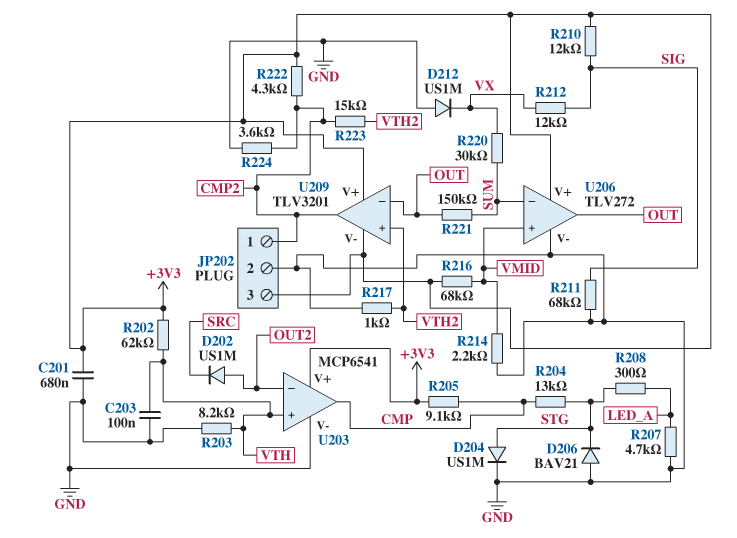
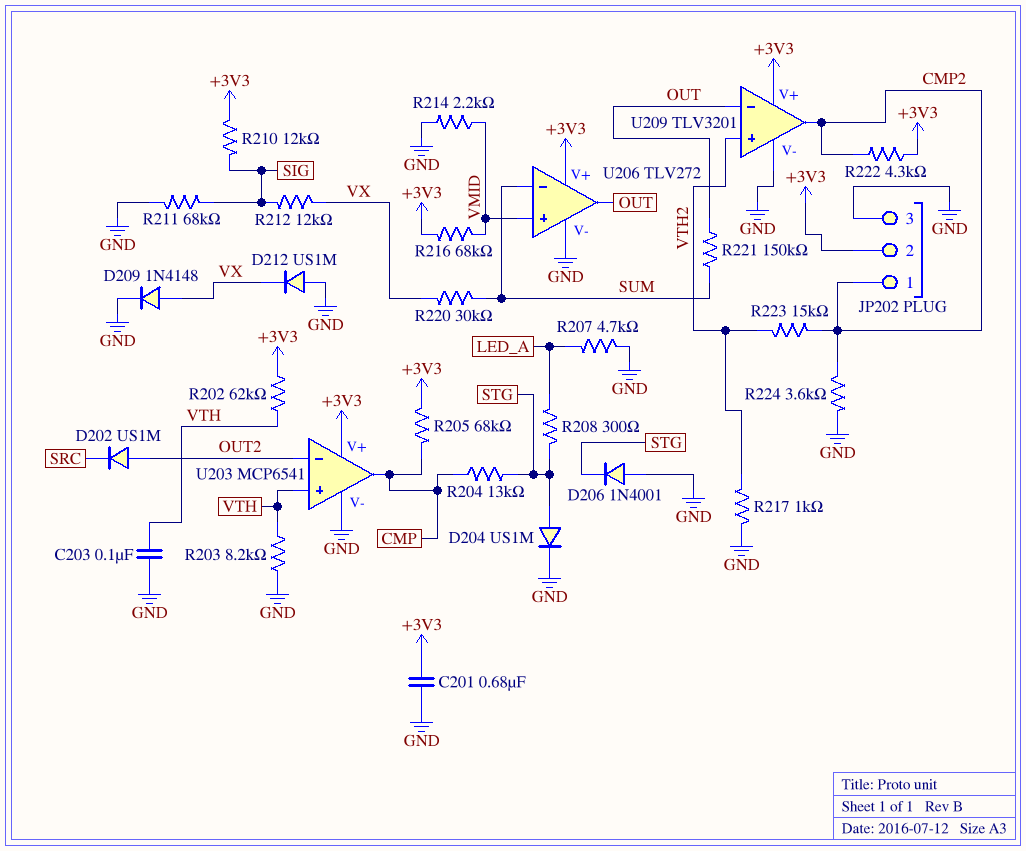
D206: diode BAV21 (A GND, K STG) -> diode 1N4001 (A GND, K STG)
D209: none -> diode 1N4148 (A VX, K GND)
JP202 pin 2: GND -> +3V3
JP202 pin 3: +3V3 -> GND
R205: 9.1k (+3V3, CMP) -> 68k (+3V3, CMP)
U209 pin V-: +3V3 -> GND

